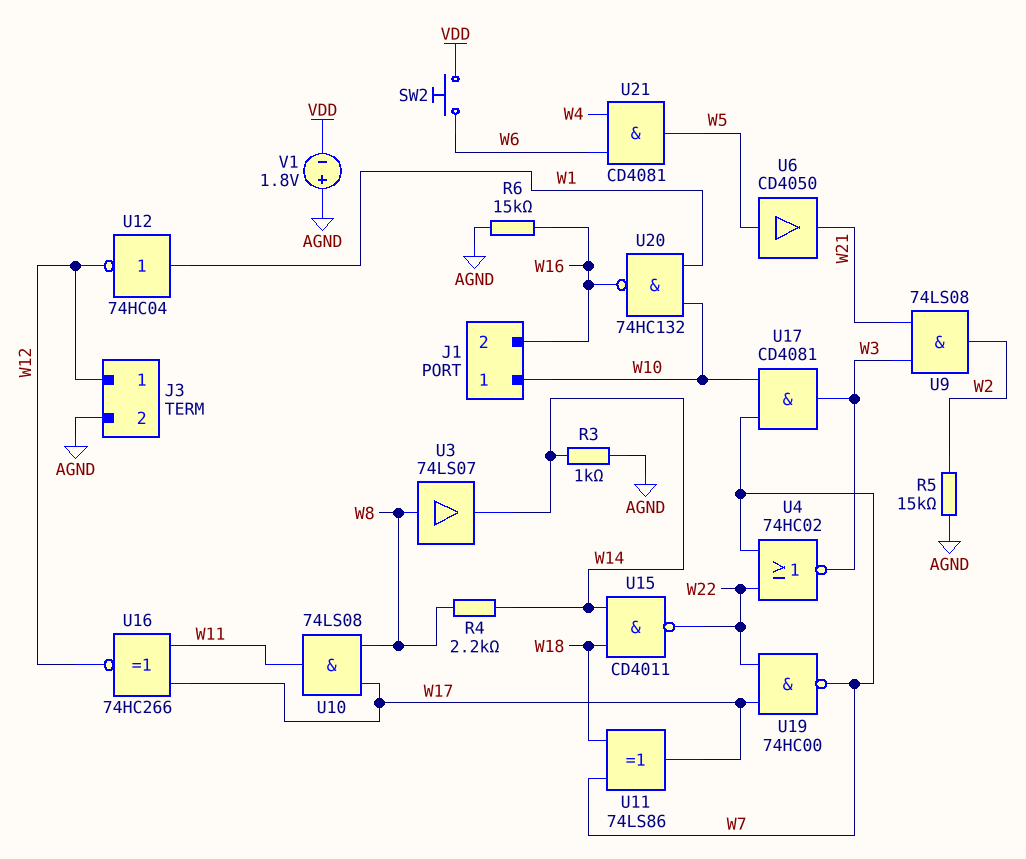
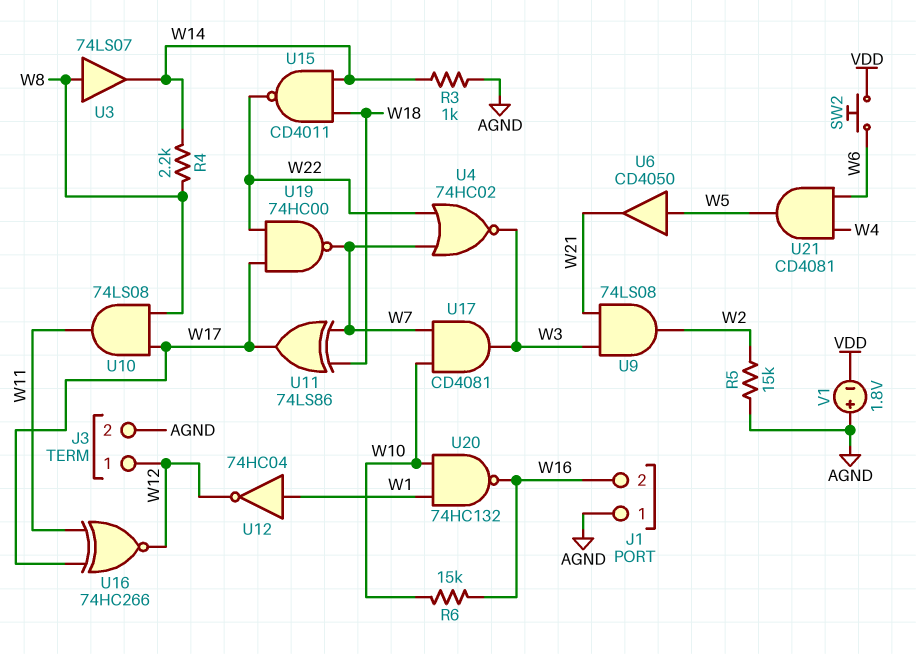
J1 pin 1: W10 -> AGND
R6: 15k (AGND, W16) -> 15k (W10, W16)

